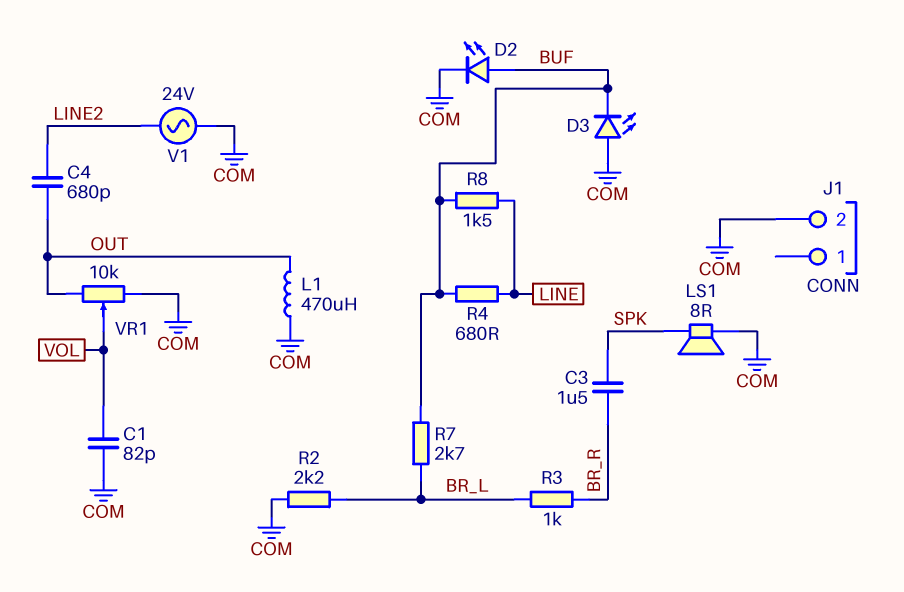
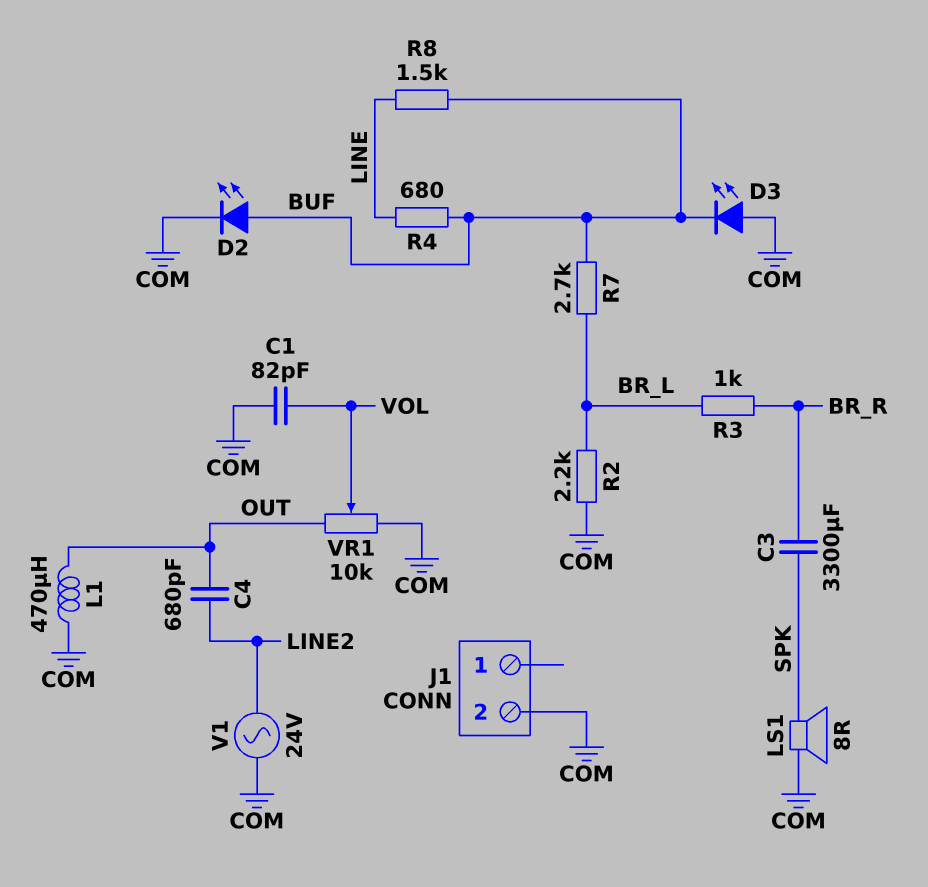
C3: 1.5uF (BR_R, SPK) -> 3300uF (BR_R, SPK)

